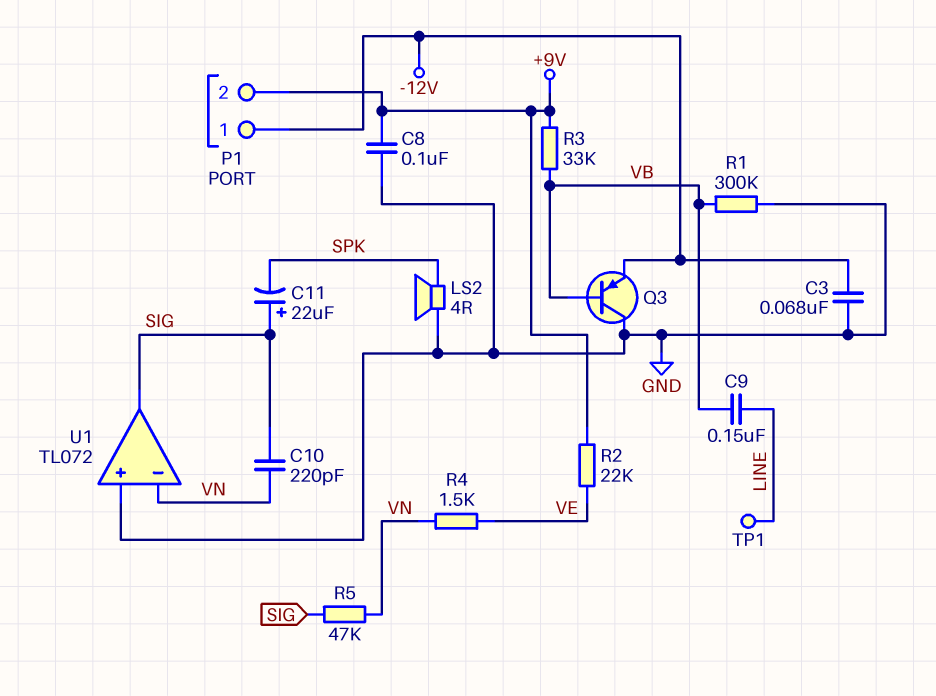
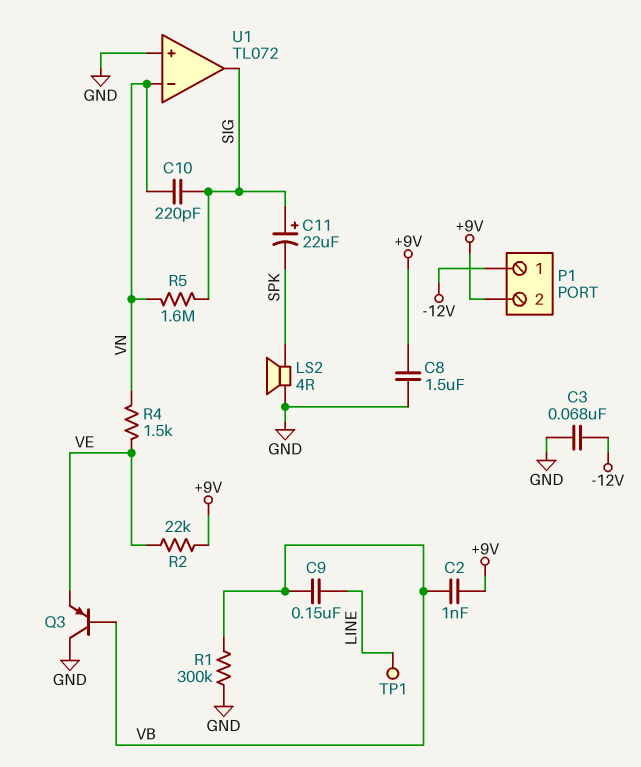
C2: none -> 1nF (+9V, VB)
C8: 100nF (+9V, GND) -> 1.5uF (+9V, GND)
Q3: PNP (B VB, C GND, E -12V) -> PNP (B VB, C GND, E VE)
R3: 33k (+9V, VB) -> none
R5: 47k (SIG, VN) -> 1.6M (SIG, VN)

